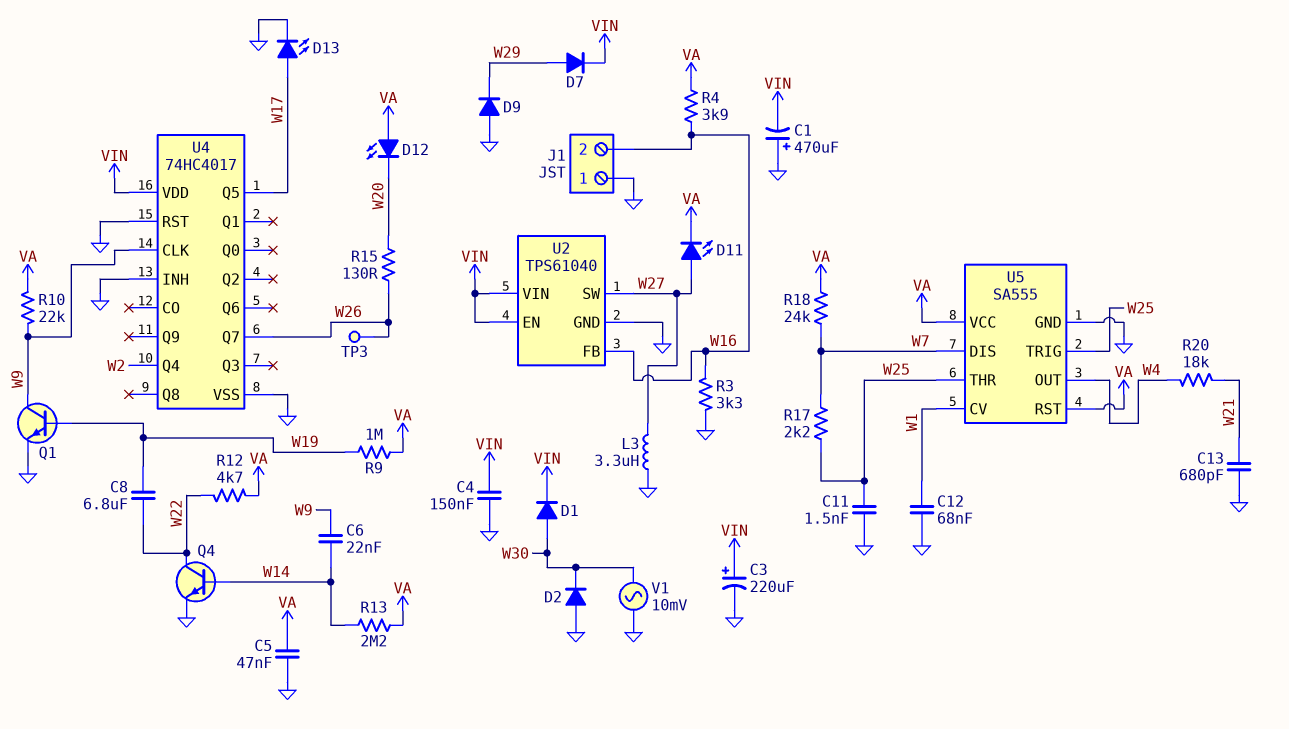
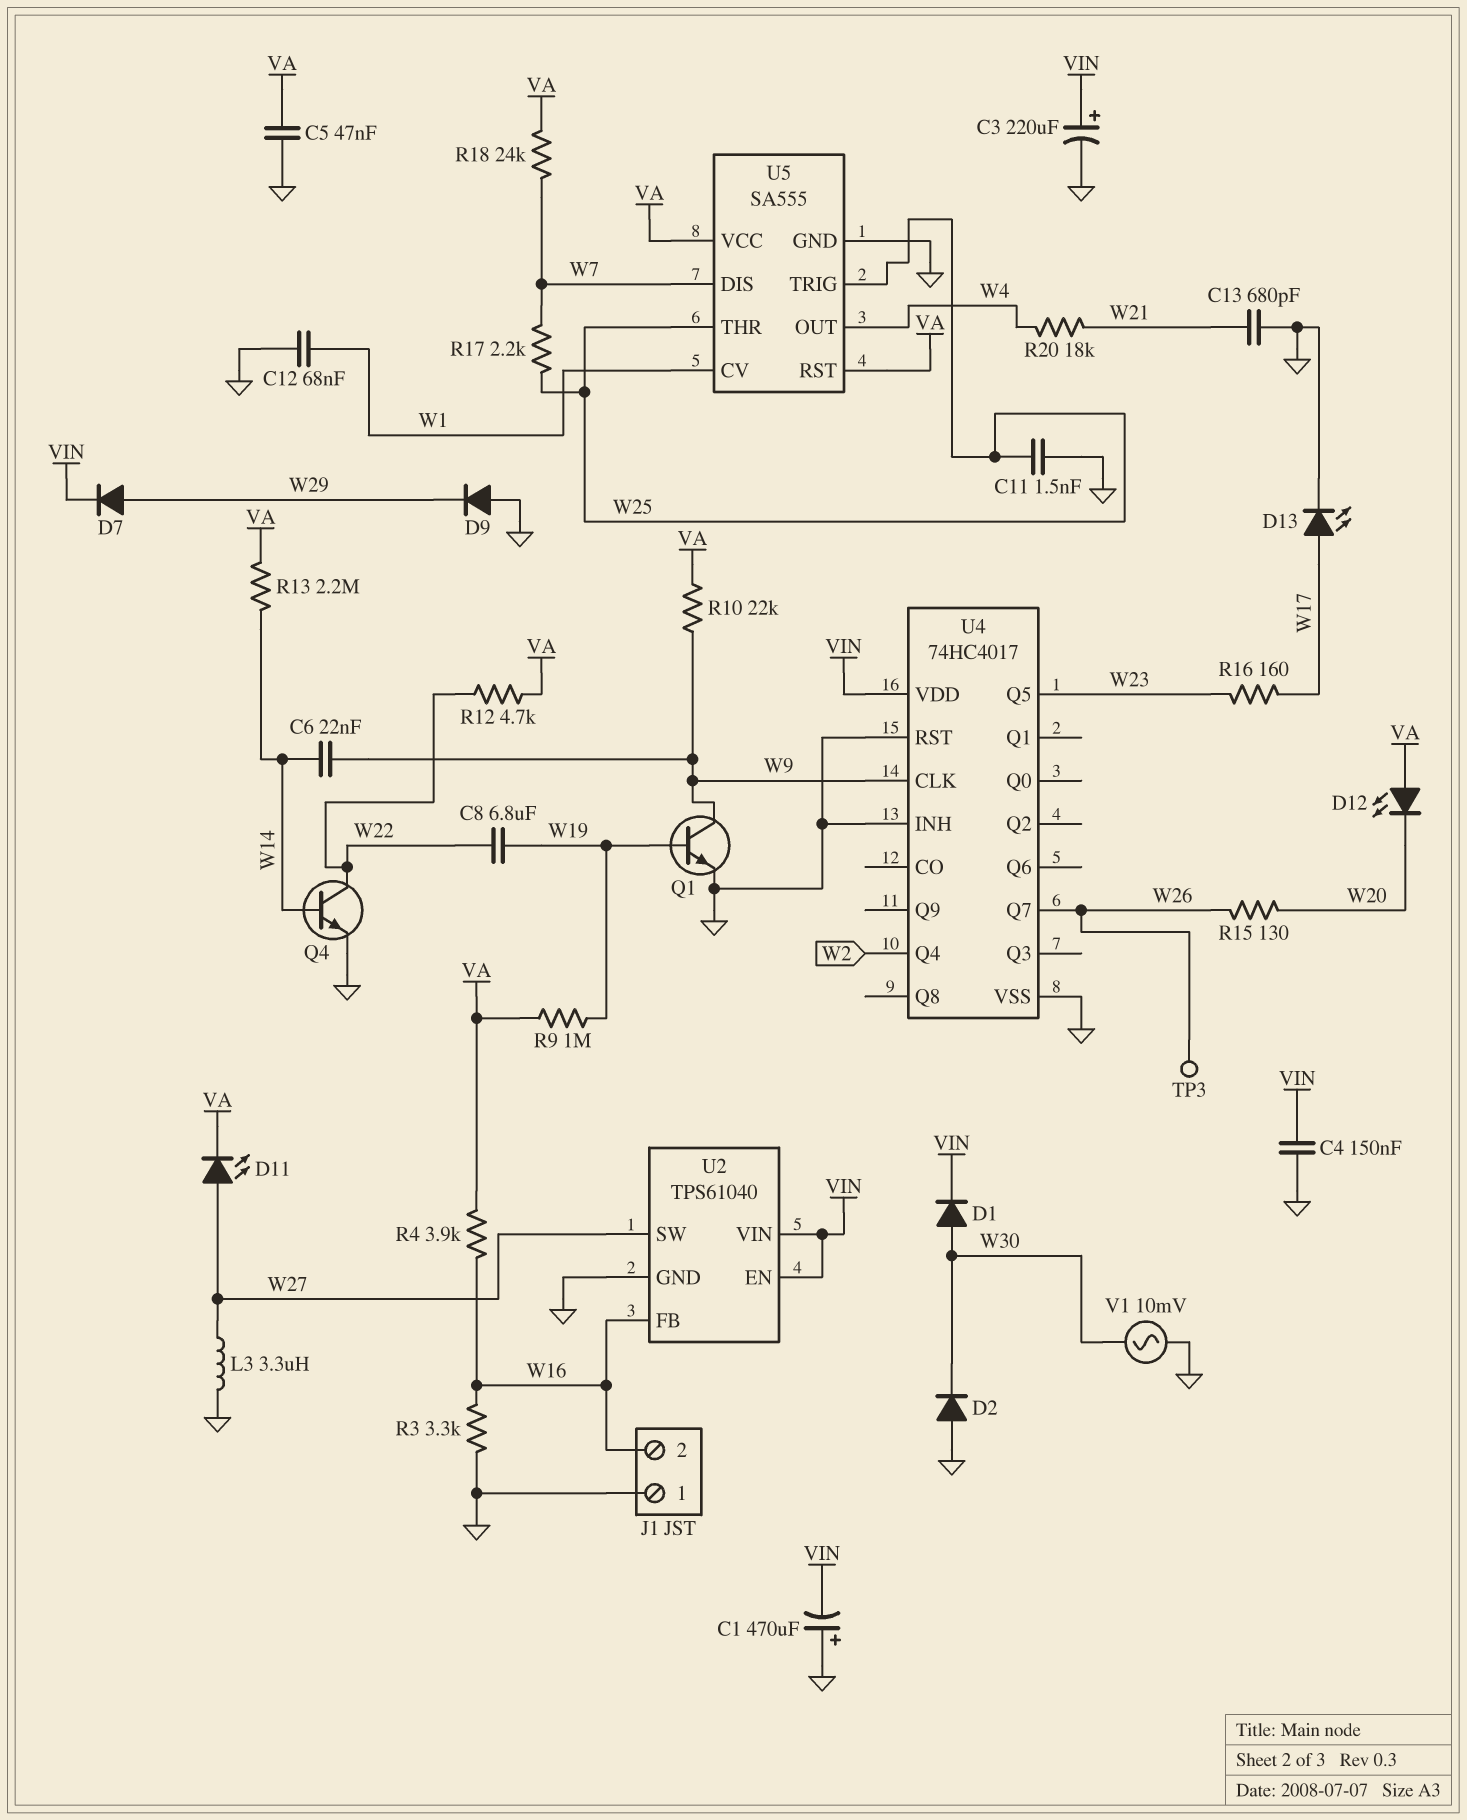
R16: none -> 160 (W17, W23)
U4 pin Q5: W17 -> W23

